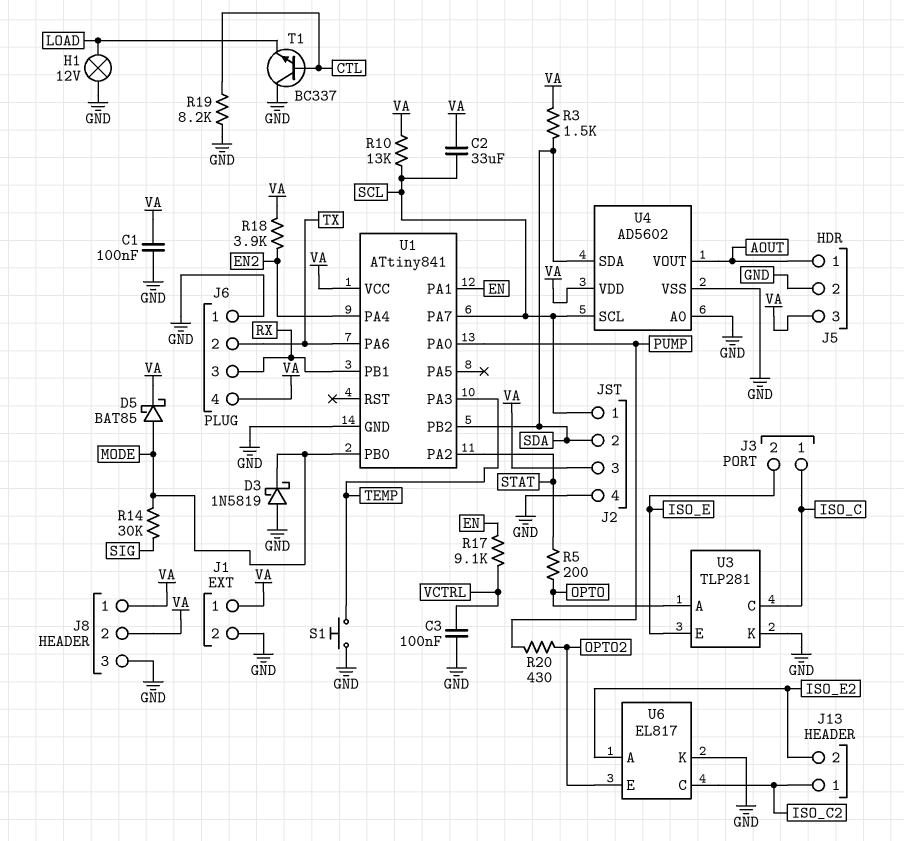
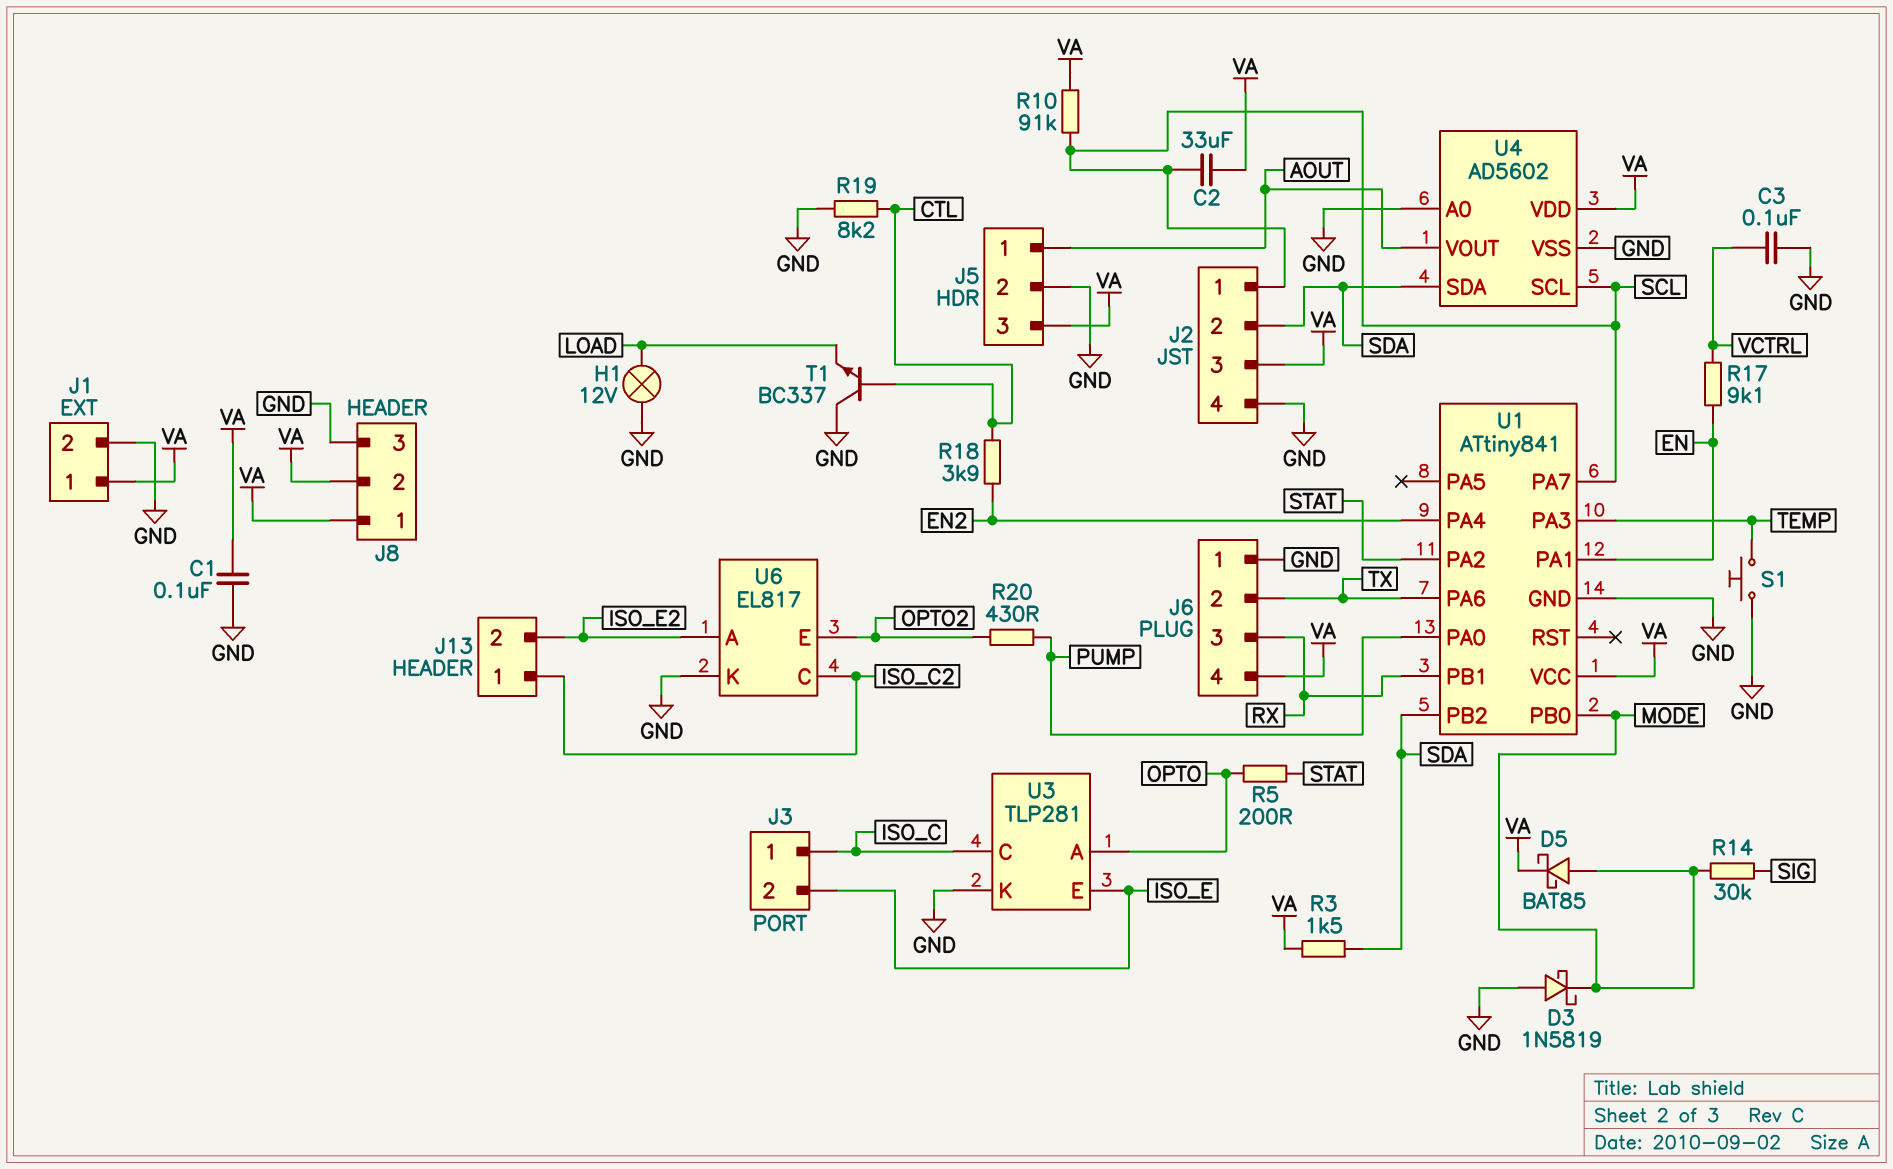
R10: 13k (SCL, VA) -> 91k (SCL, VA)
R18: 3.9k (EN2, VA) -> 3.9k (CTL, EN2)

